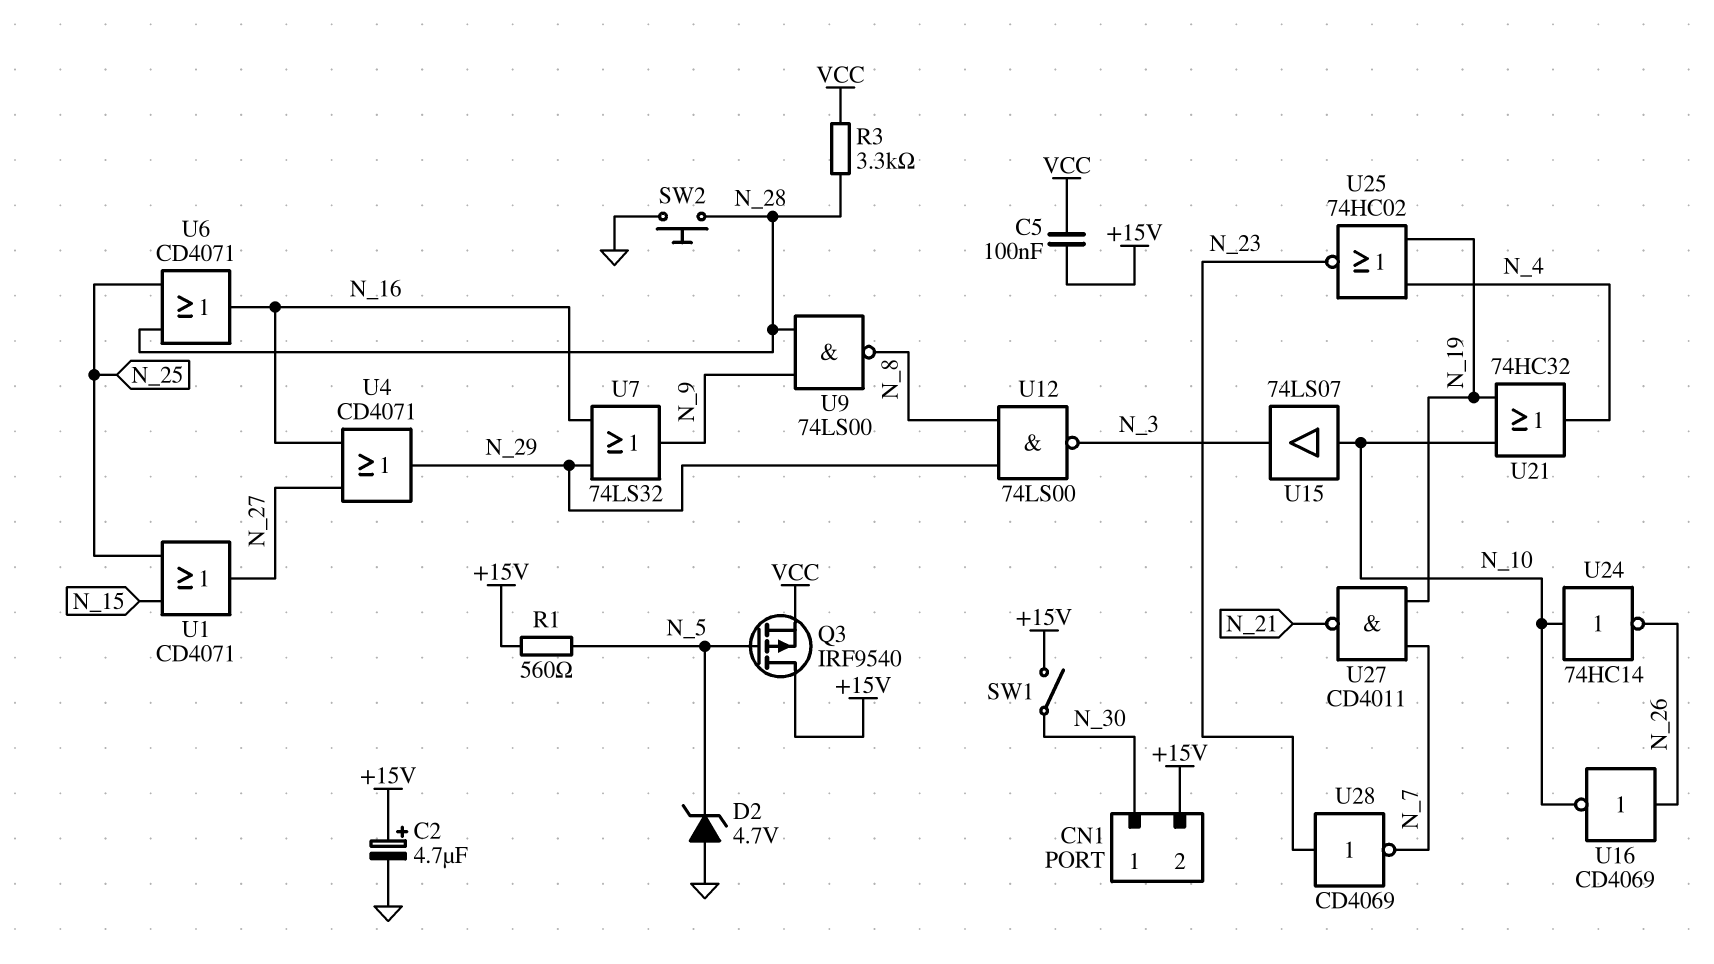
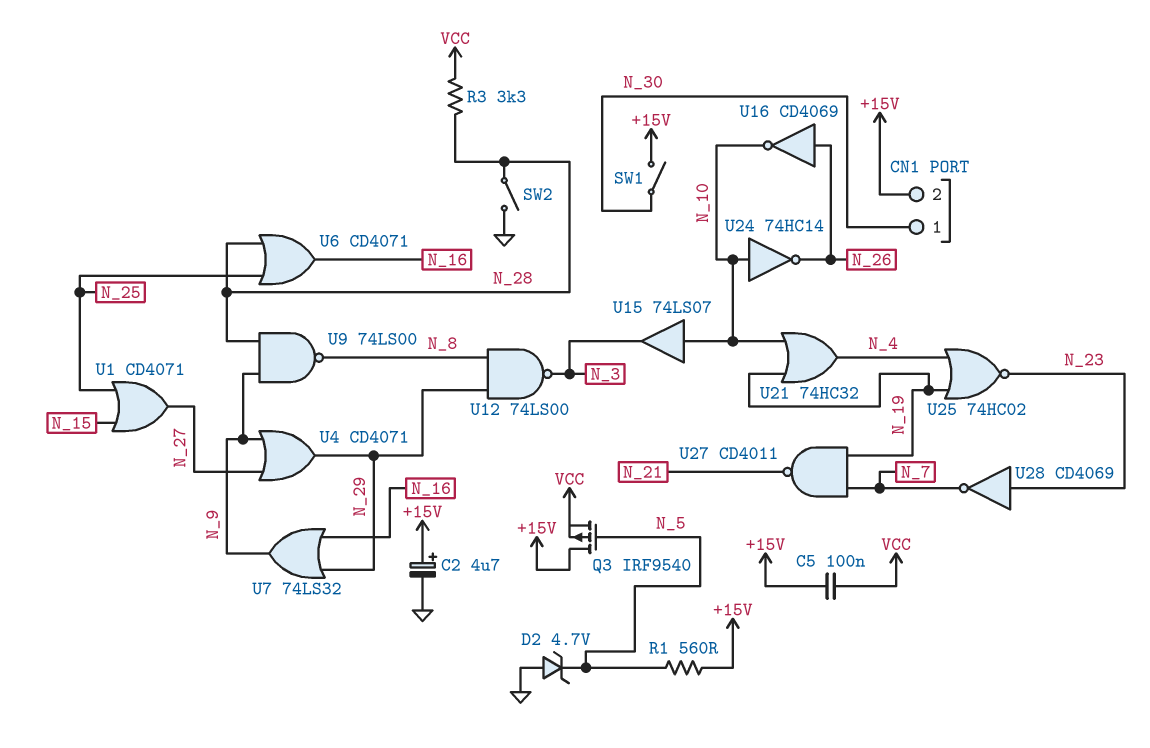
SW2: button (GND, N_28) -> switch (GND, N_28)
U4: OR CD4071 (in N_16, in N_27, out N_29) -> OR CD4071 (in N_9, in N_27, out N_29)

